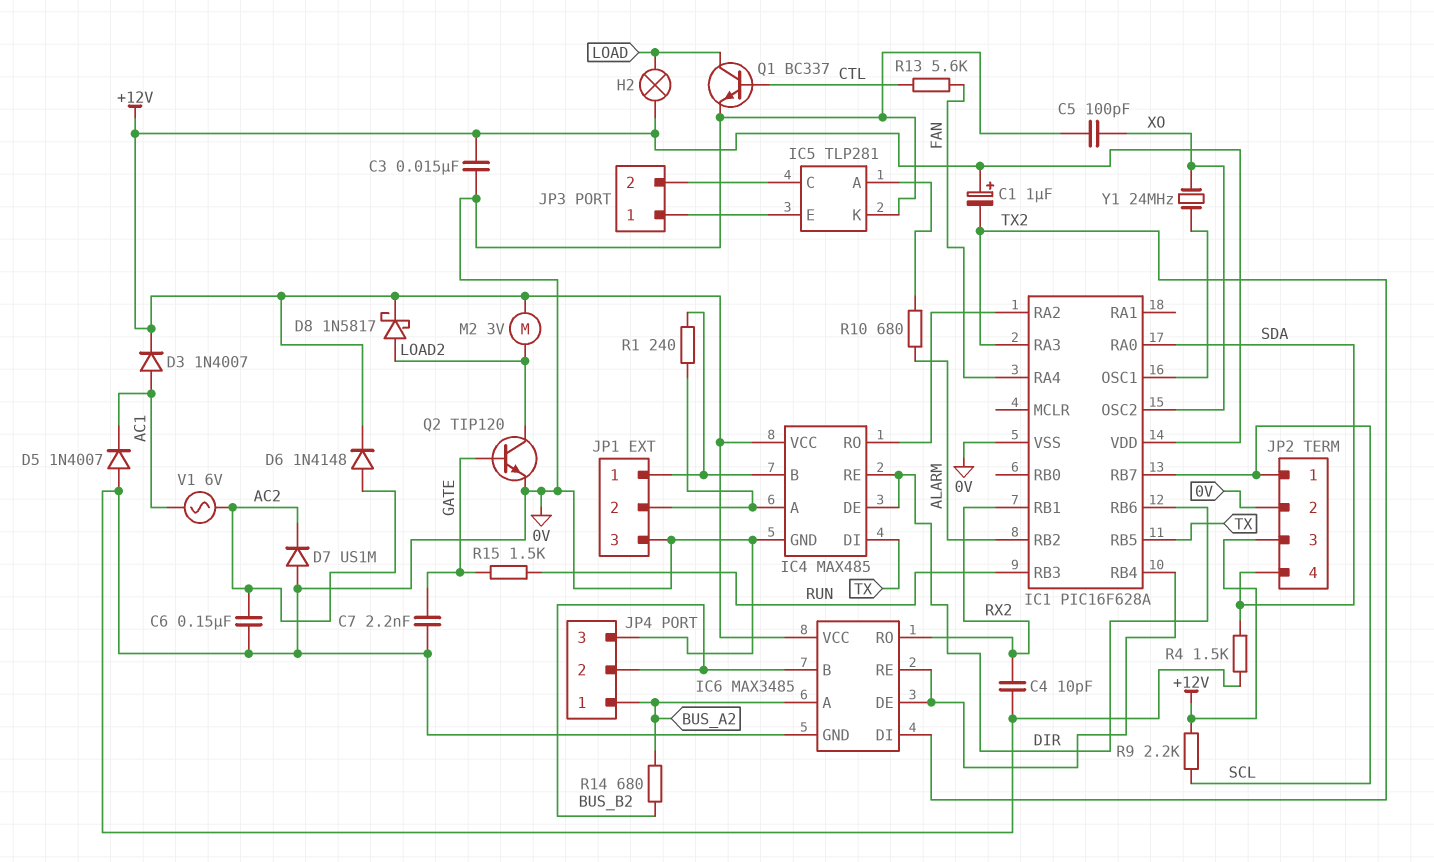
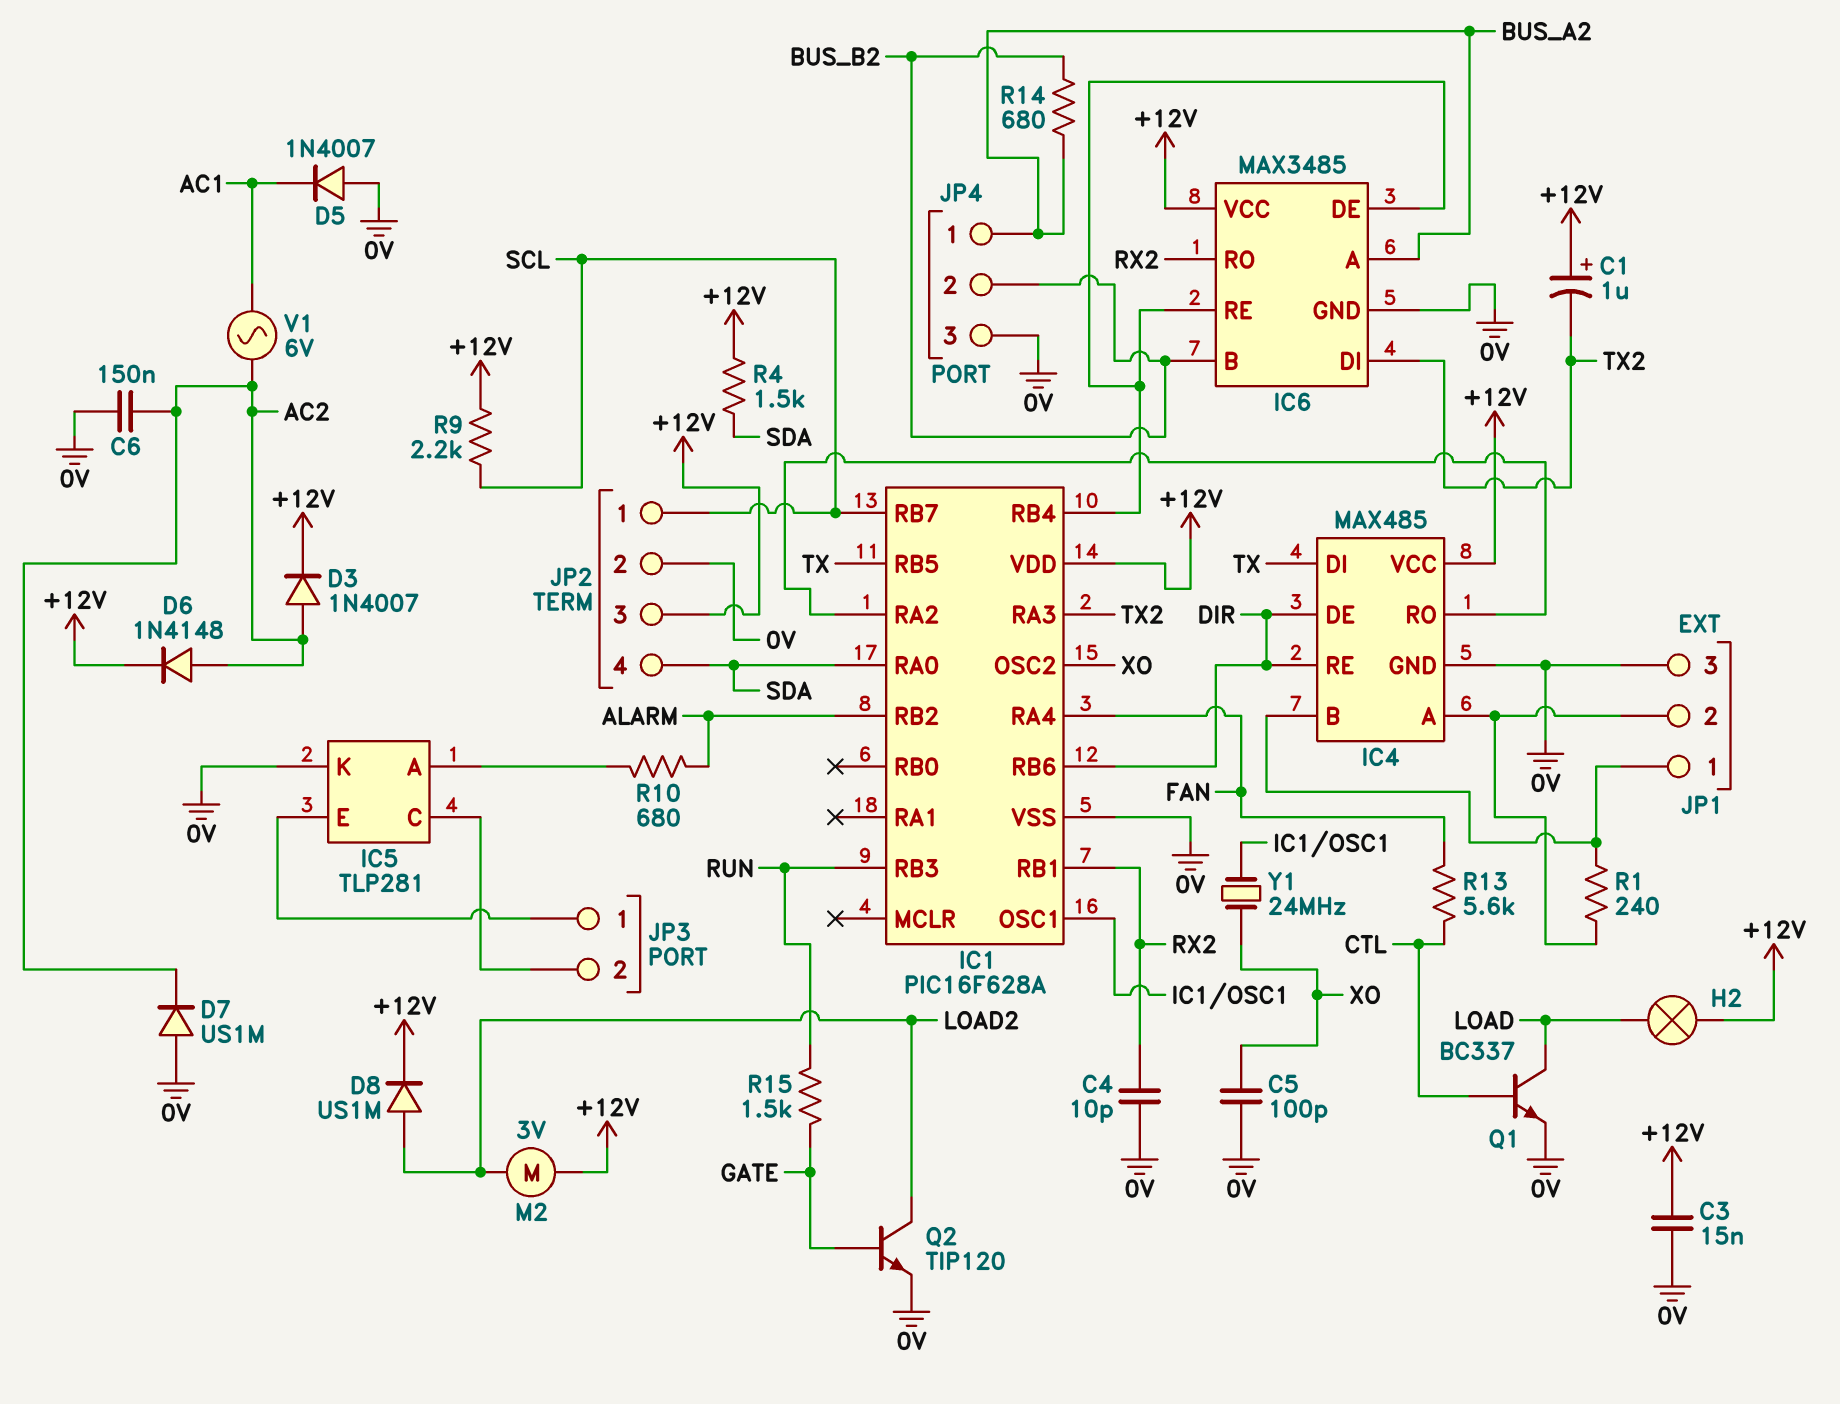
C7: 2.2nF (0V, GATE) -> none
D3: diode 1N4007 (A AC1, K +12V) -> diode 1N4007 (A AC2, K +12V)
D8: schottky 1N5817 (A LOAD2, K +12V) -> diode US1M (A LOAD2, K +12V)
R4: 1.5k (0V, SDA) -> 1.5k (+12V, SDA)

